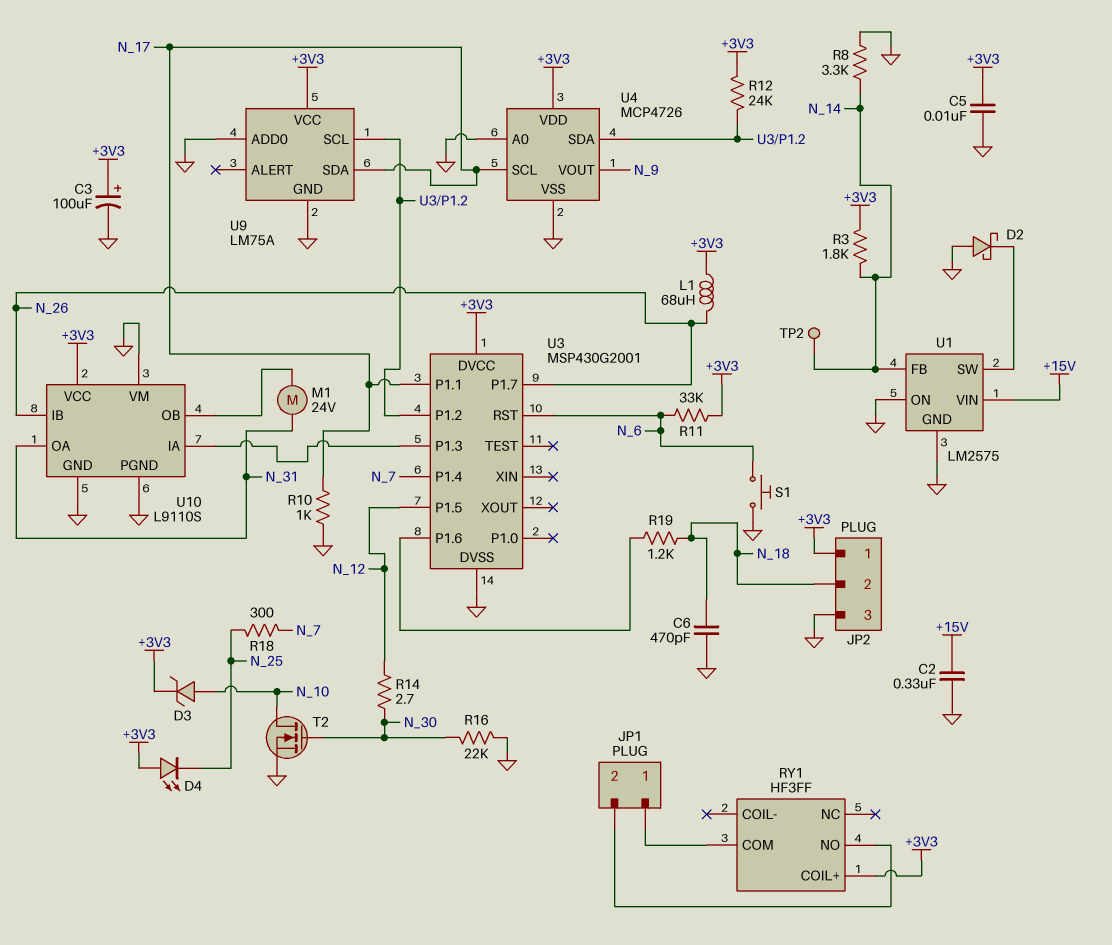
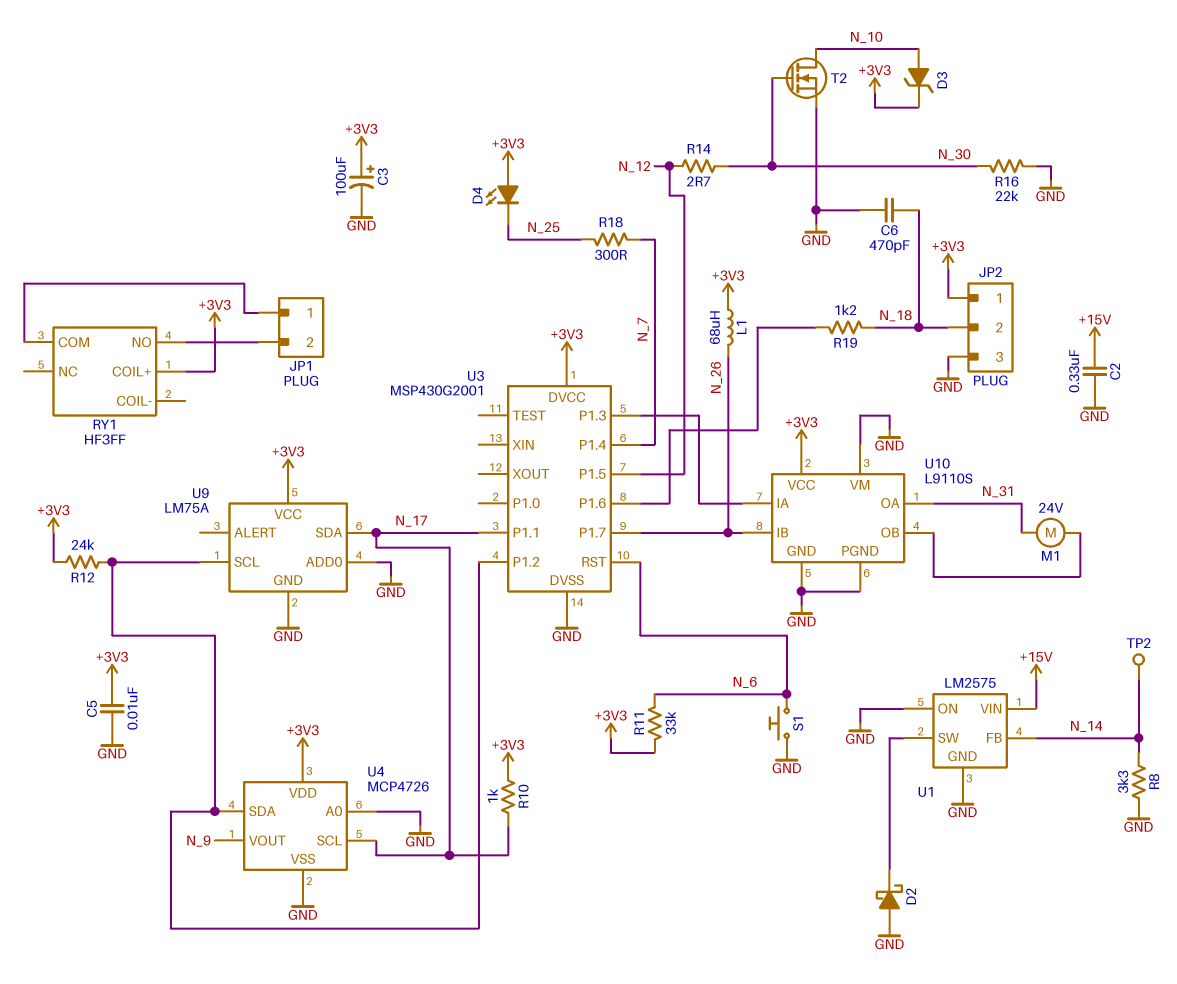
R3: 1.8k (+3V3, N_14) -> none
R10: 1k (GND, N_17) -> 1k (+3V3, N_17)

